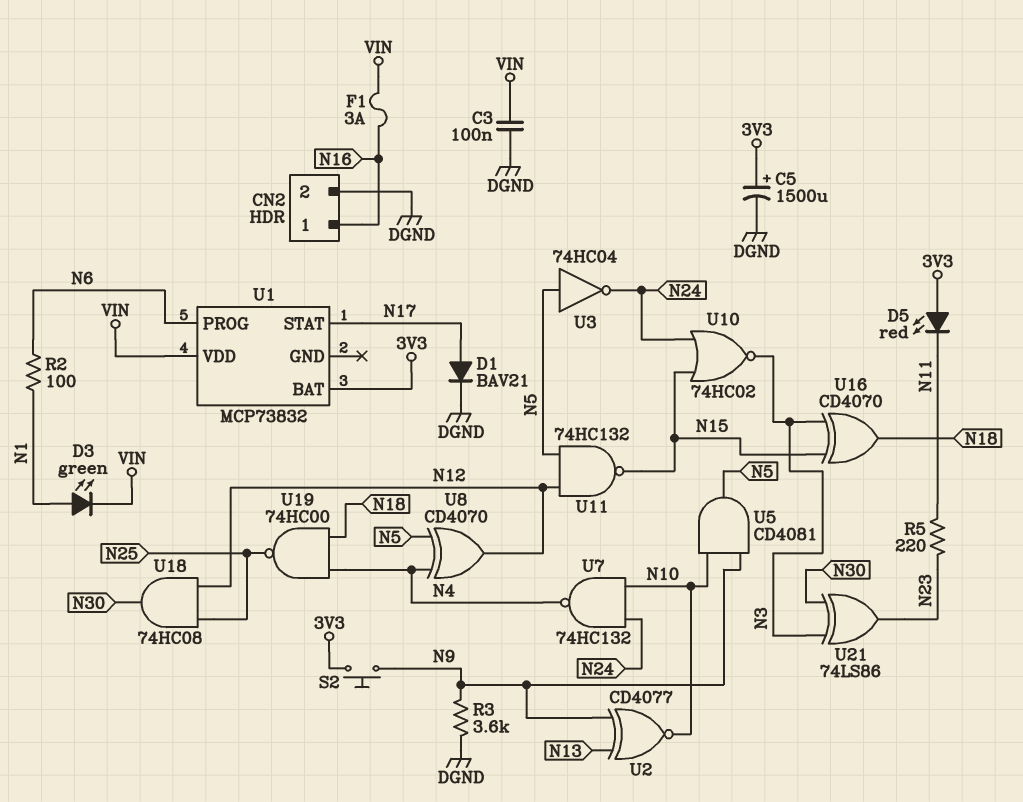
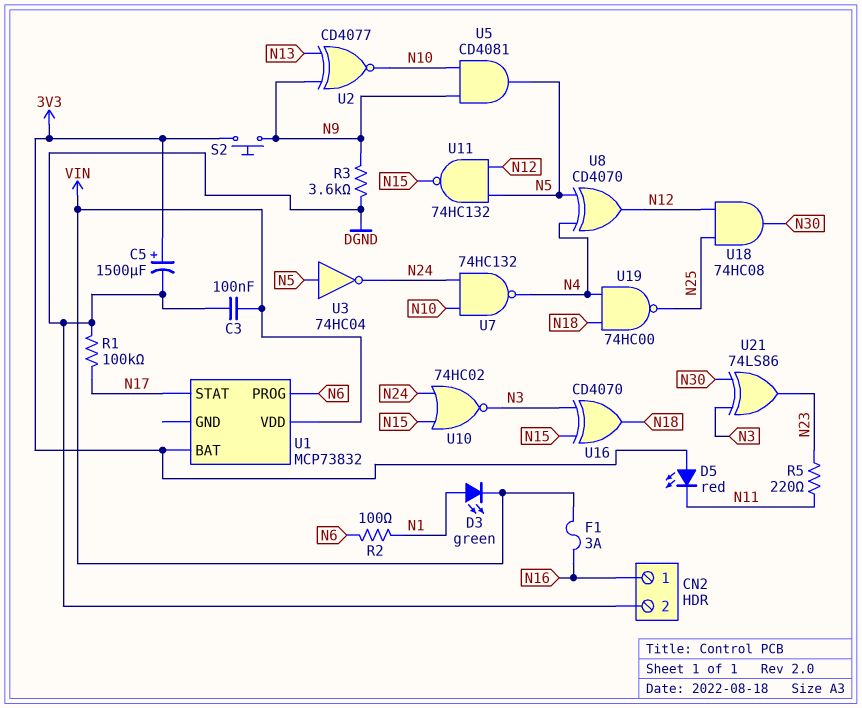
D1: diode BAV21 (A N17, K DGND) -> none
R1: none -> 100k (DGND, N17)

